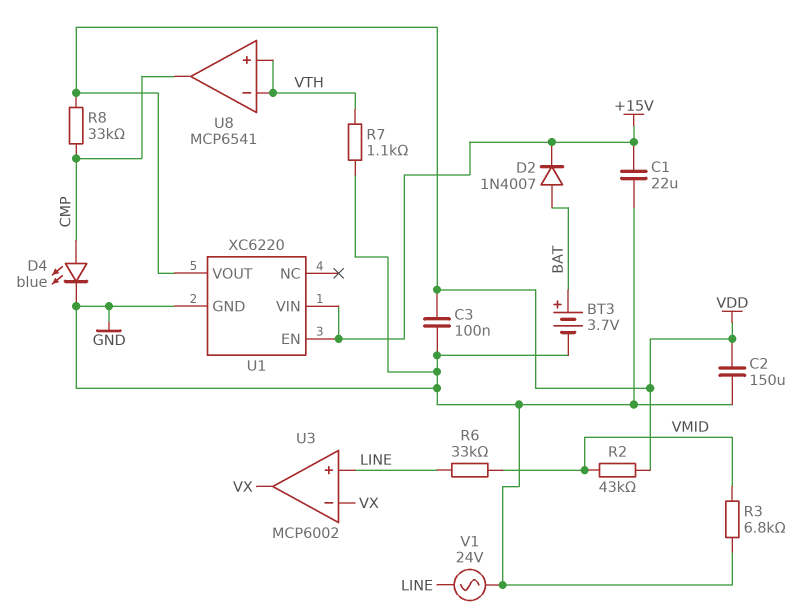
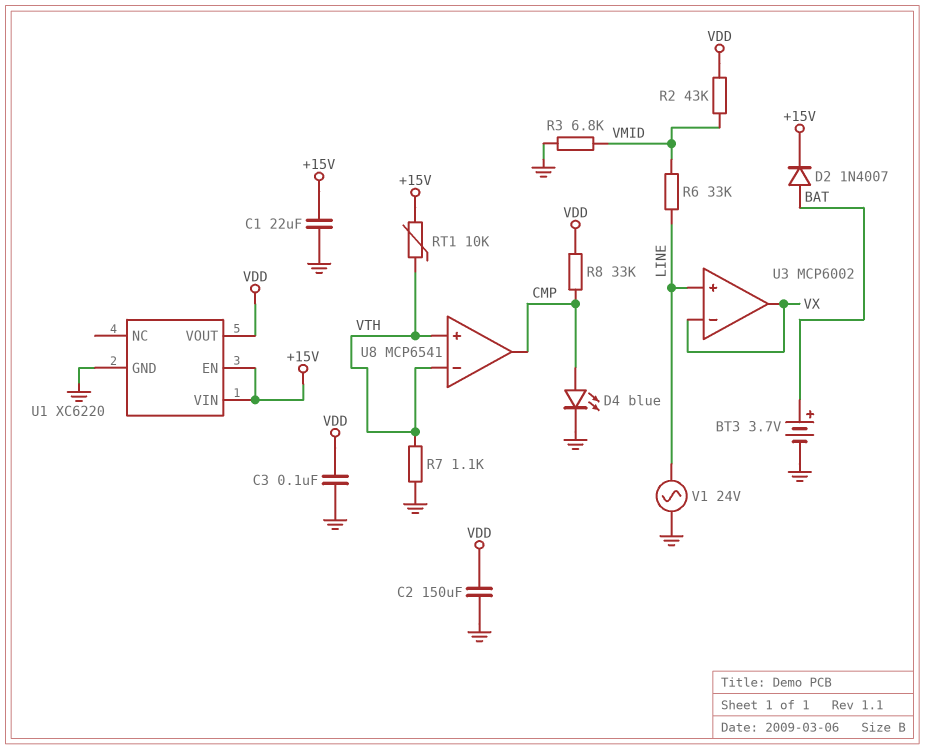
RT1: none -> 10k (+15V, VTH)

